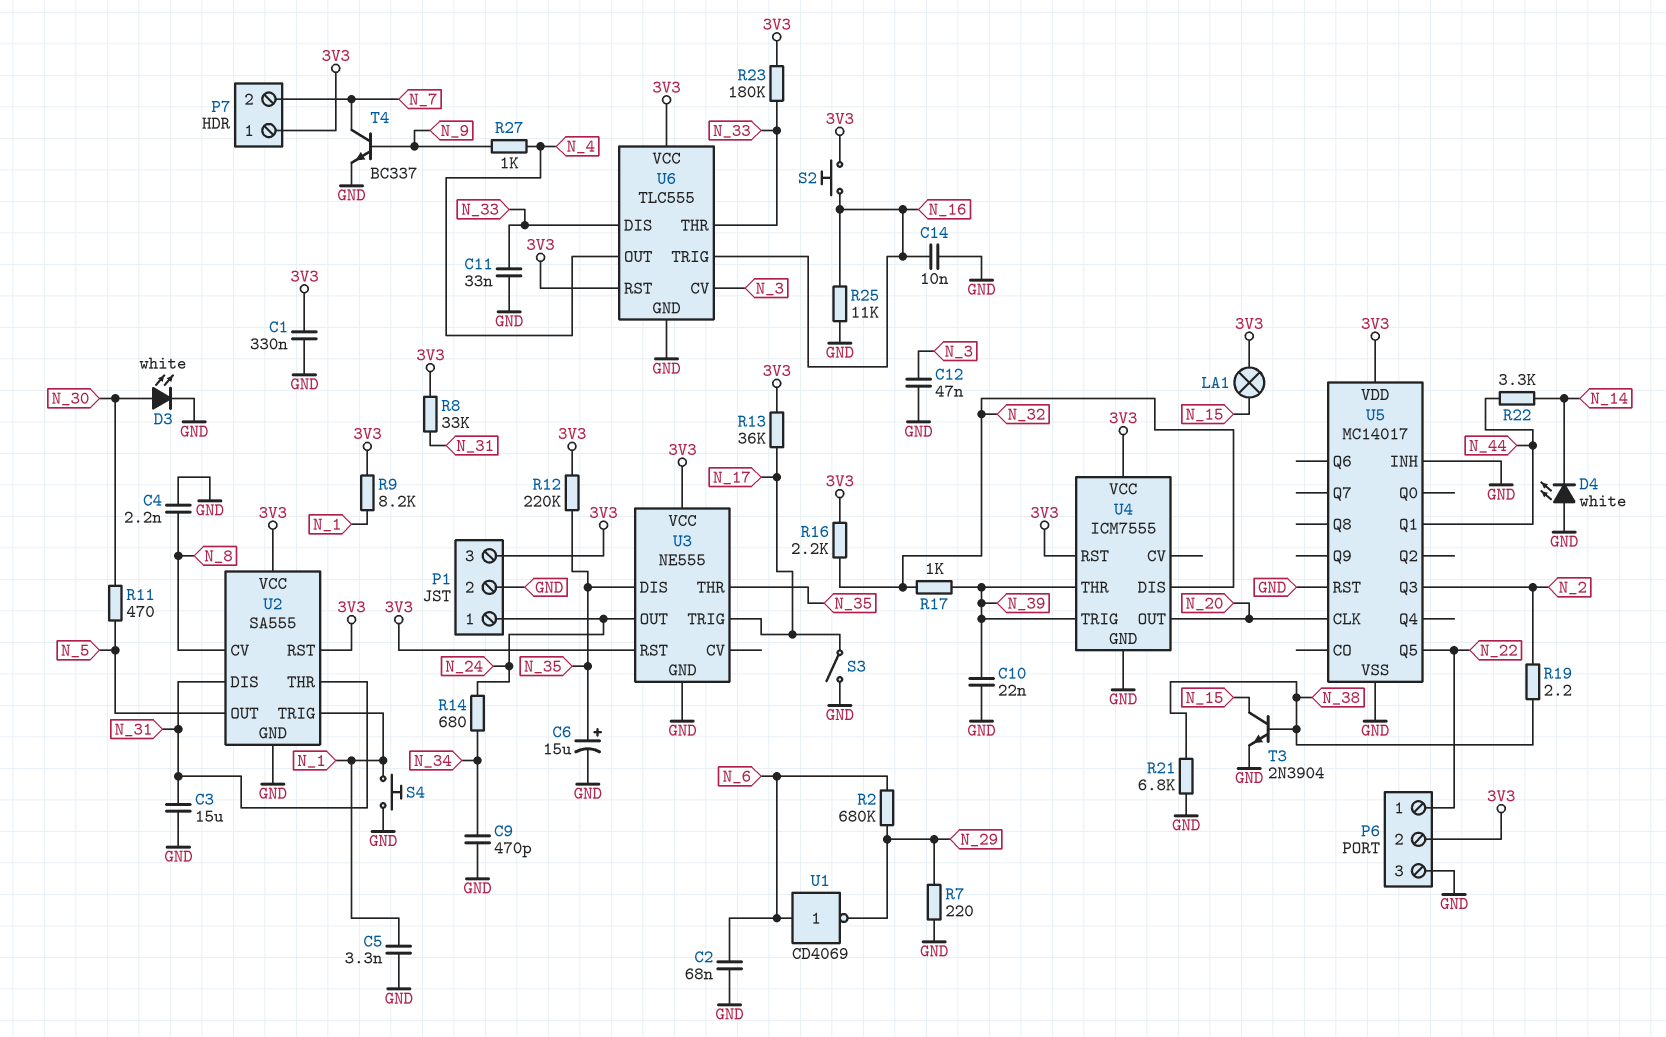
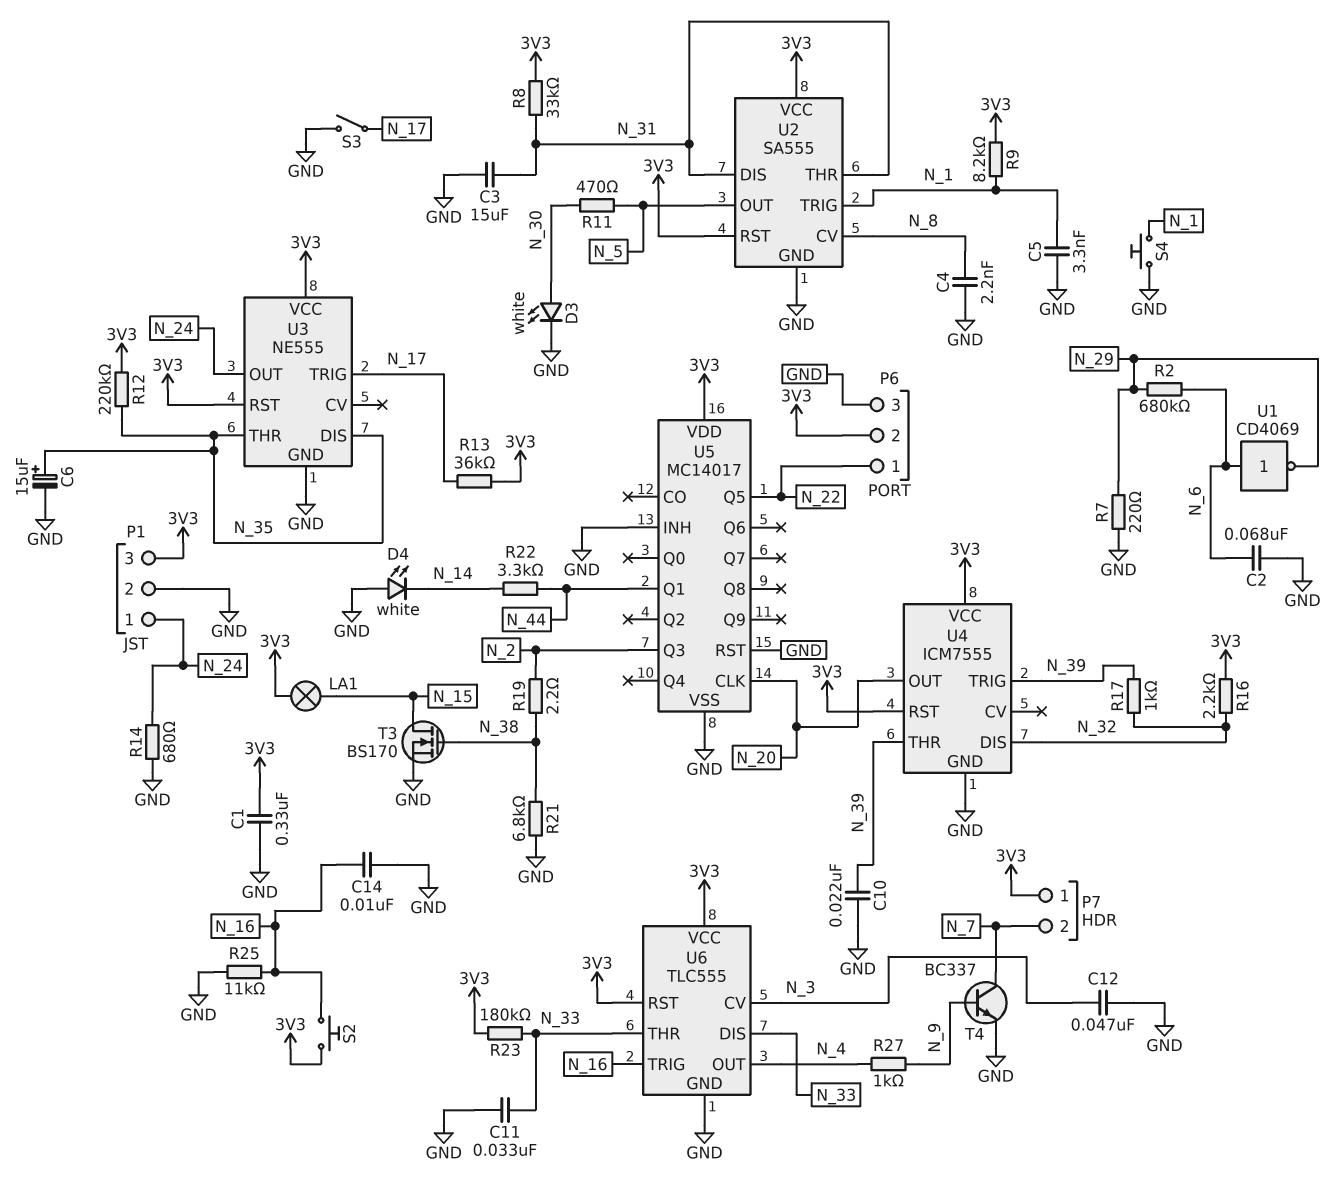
C9: 470pF (GND, N_34) -> none
R14: 680 (N_24, N_34) -> 680 (GND, N_24)
T3: NPN 2N3904 (B N_38, C N_15, E GND) -> NMOS BS170 (G N_38, D N_15, S GND)

